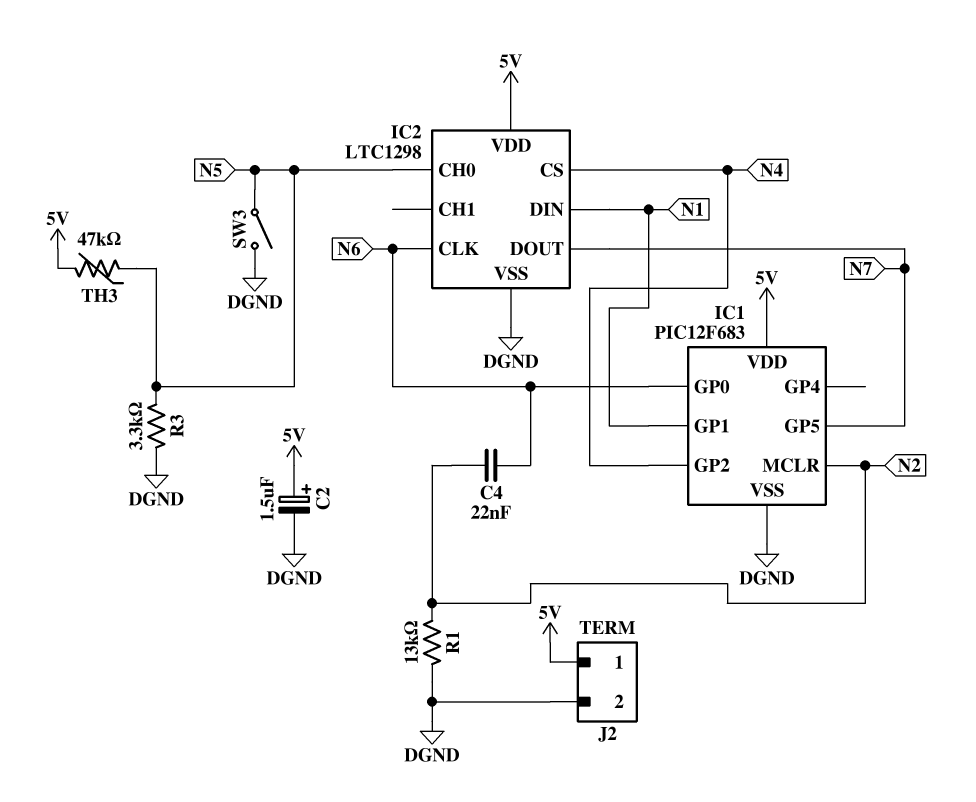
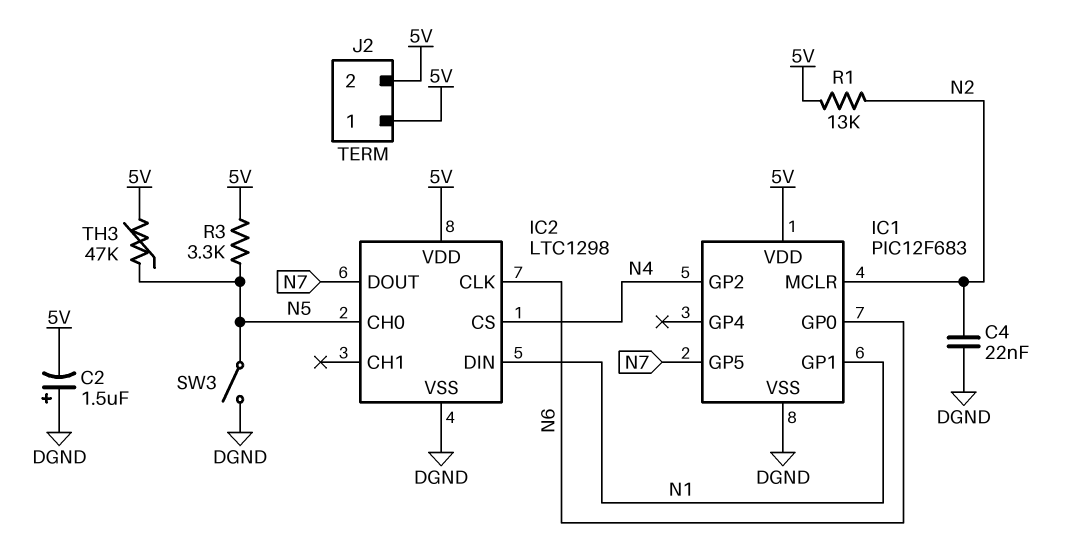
C2: 1.5uF (plus 5V, minus DGND) -> 1.5uF (plus DGND, minus 5V)
C4: 22nF (N2, N6) -> 22nF (DGND, N2)
J2 pin 2: DGND -> 5V
R1: 13k (DGND, N2) -> 13k (5V, N2)
R3: 3.3k (DGND, N5) -> 3.3k (5V, N5)

